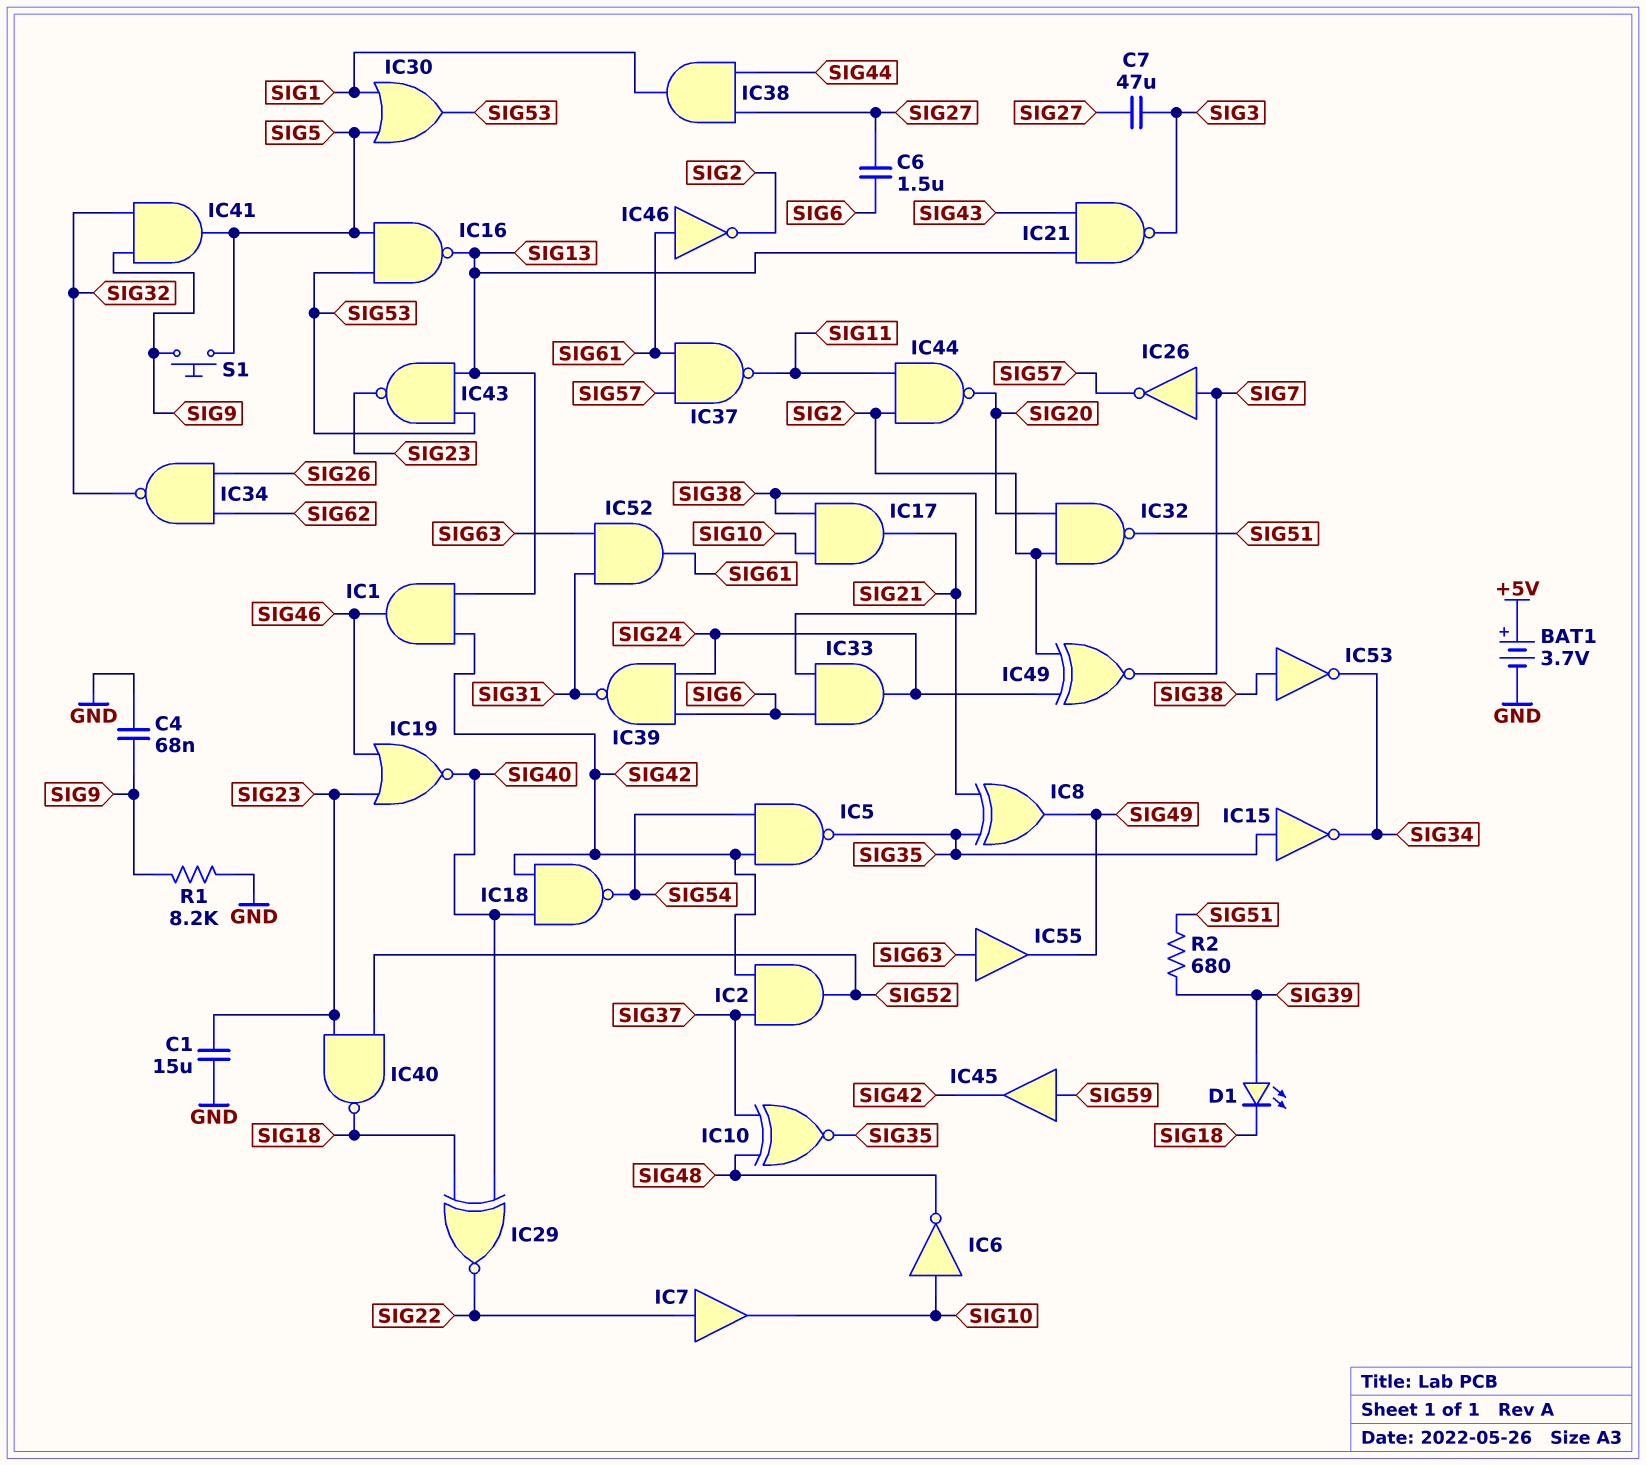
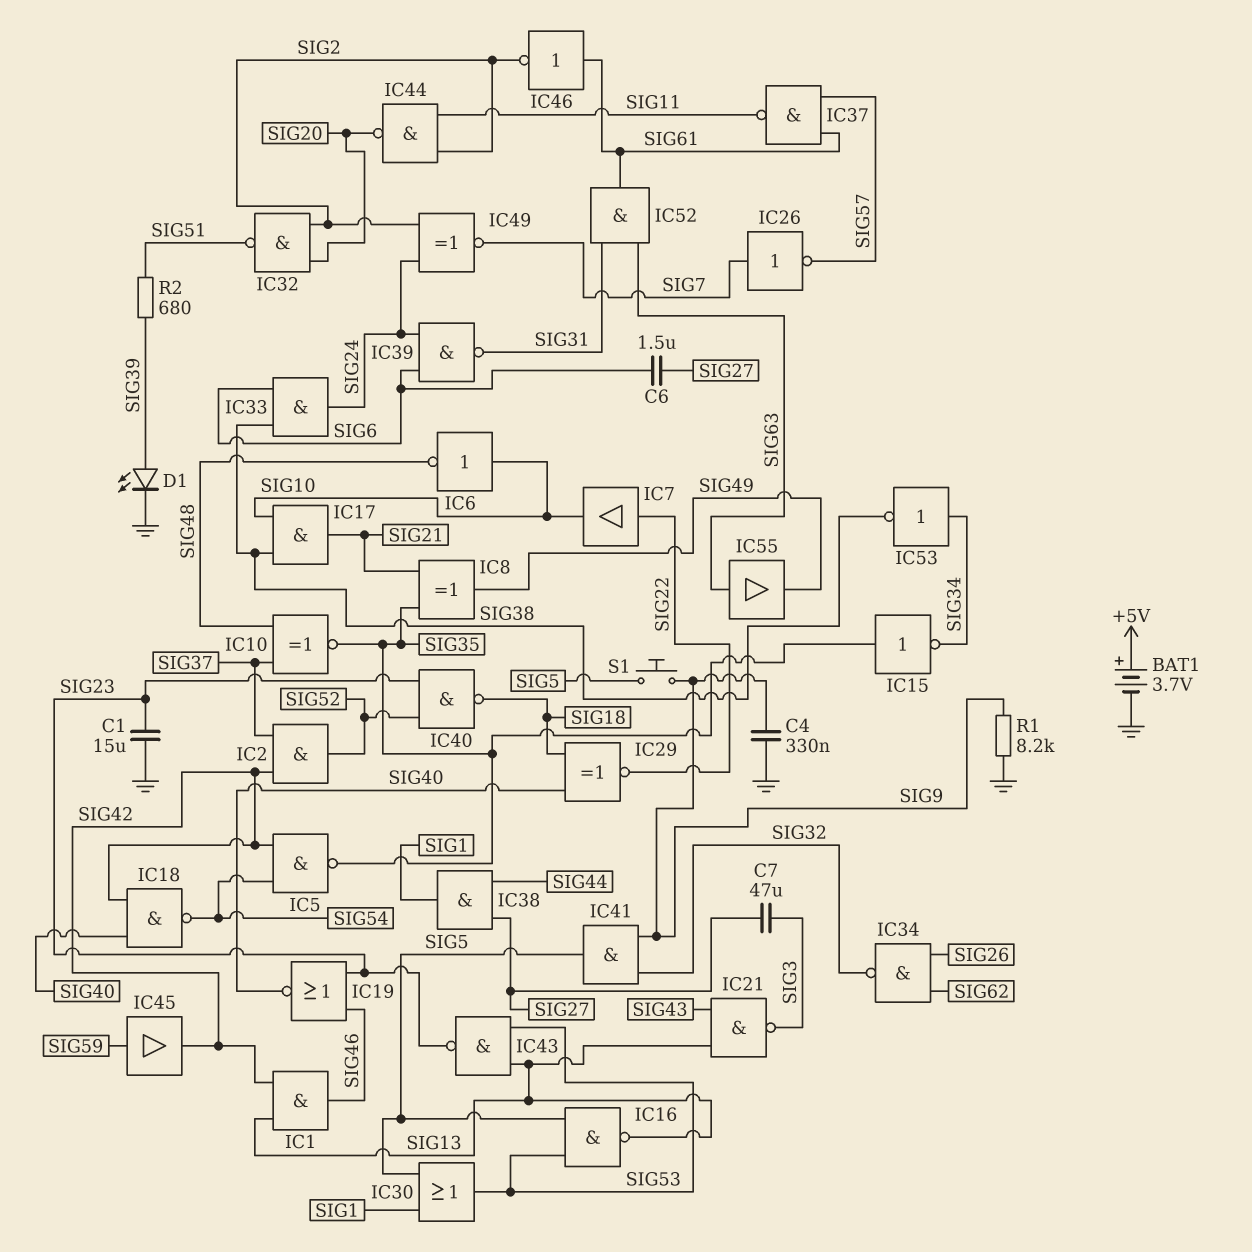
C4: 68nF (GND, SIG9) -> 330nF (GND, SIG9)
D1: LED (A SIG39, K SIG18) -> LED (A SIG39, K GND)
IC53: NOT (in SIG38, out SIG34) -> NOT (in SIG34, out SIG38)

